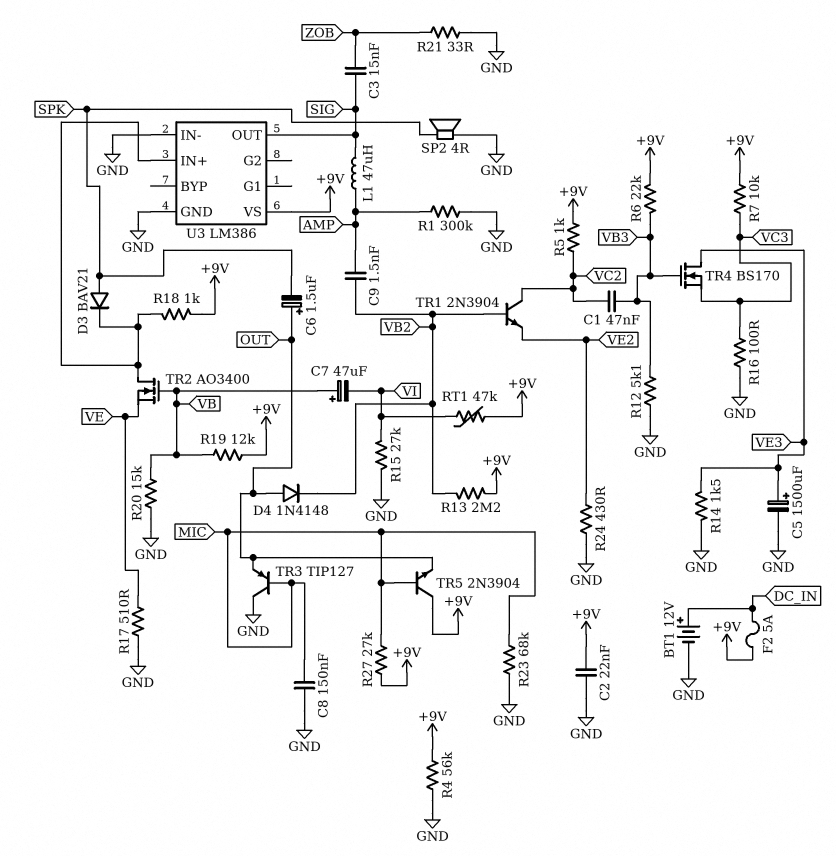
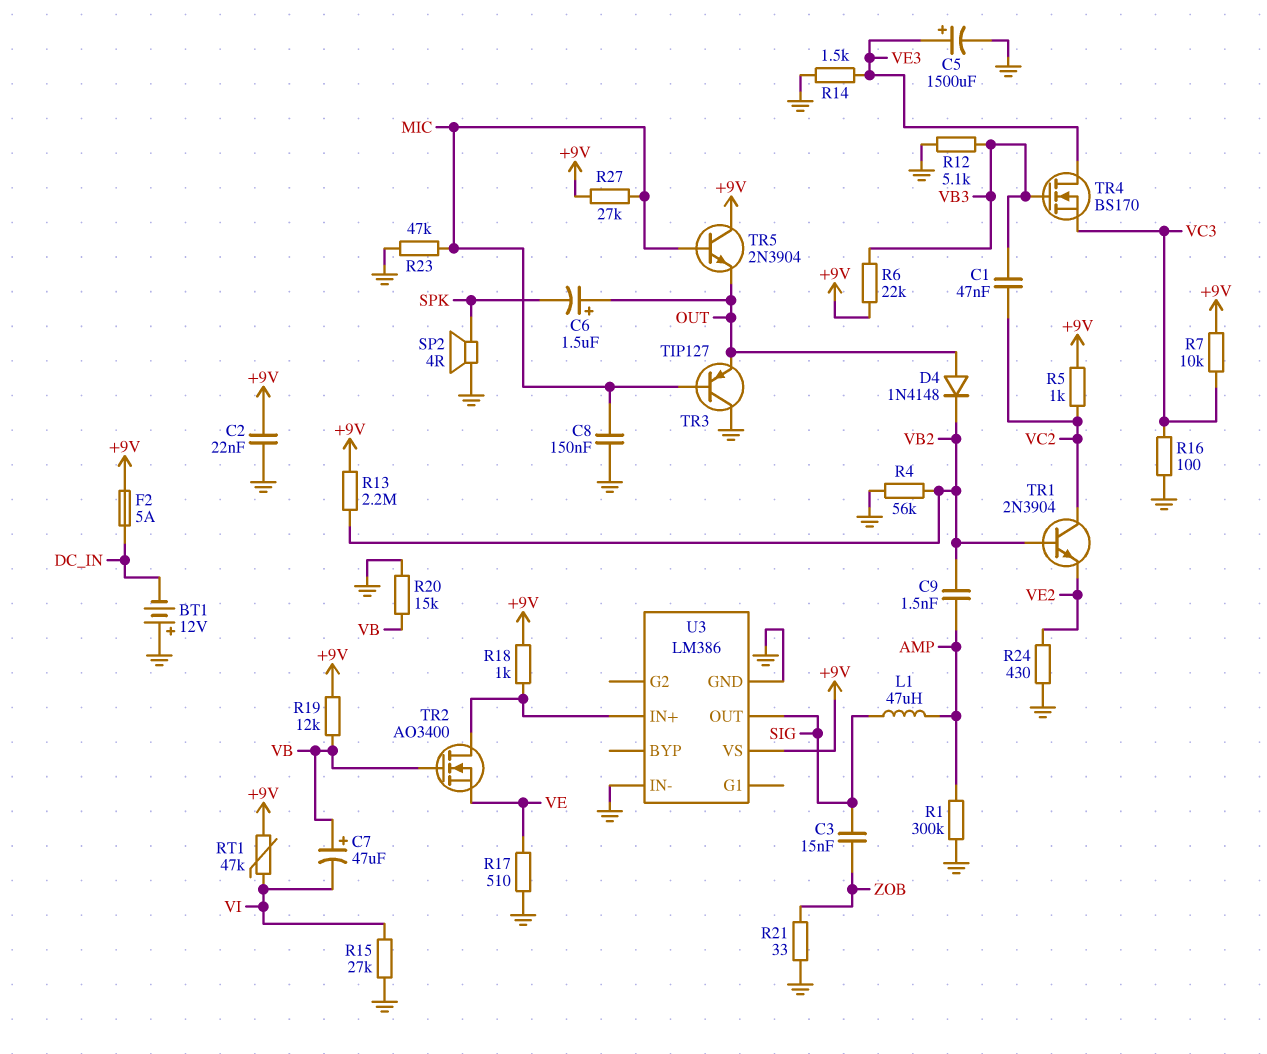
BT1: 12V (plus DC_IN, minus GND) -> 12V (plus GND, minus DC_IN)
D3: diode BAV21 (A SPK, K U3/IN+) -> none
R4: 56k (+9V, GND) -> 56k (GND, VB2)
R23: 68k (GND, MIC) -> 47k (GND, MIC)

